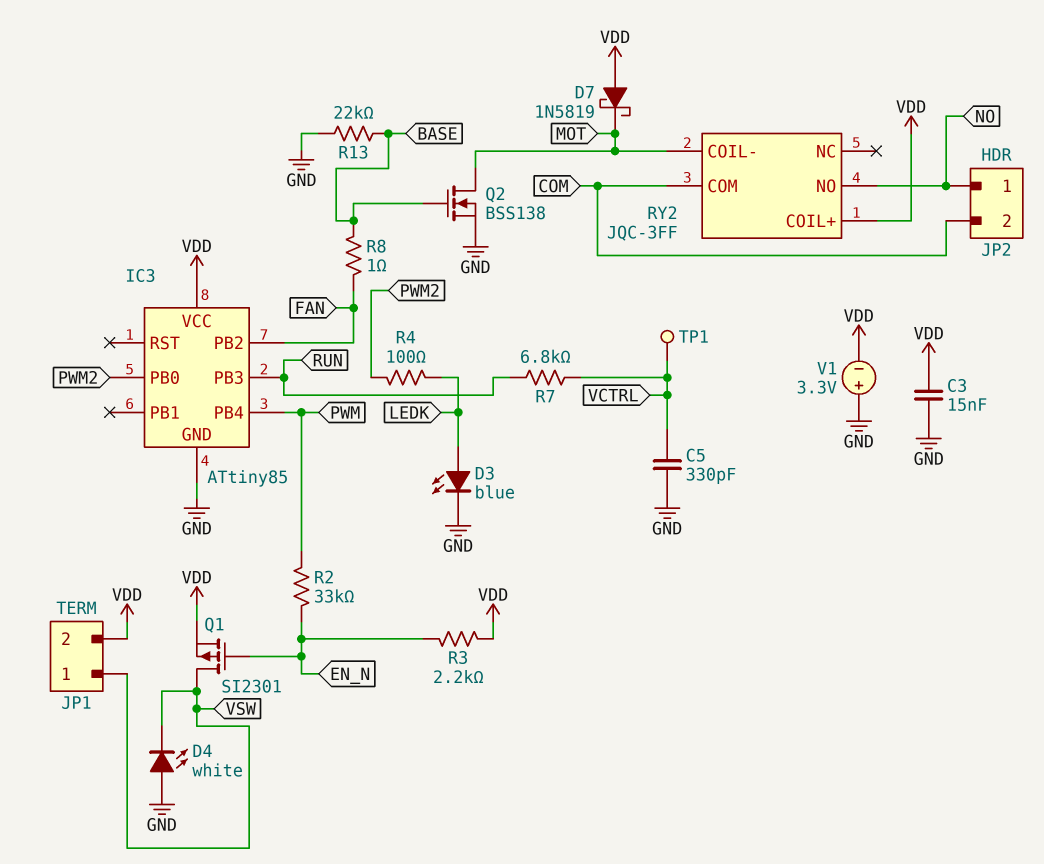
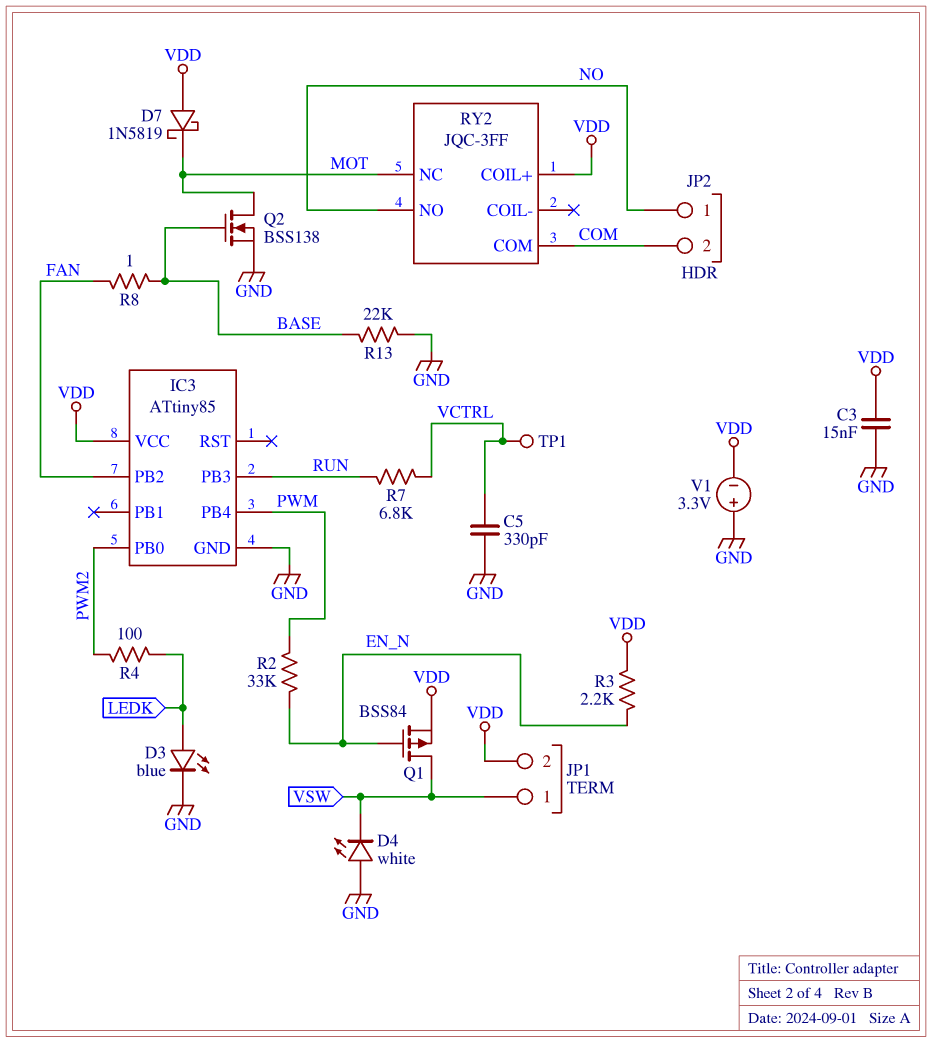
Q1: PMOS SI2301 (G EN_N, D VSW, S VDD) -> PMOS BSS84 (G EN_N, D VSW, S VDD)
RY2 pin COIL-: MOT -> none
RY2 pin NC: none -> MOT

